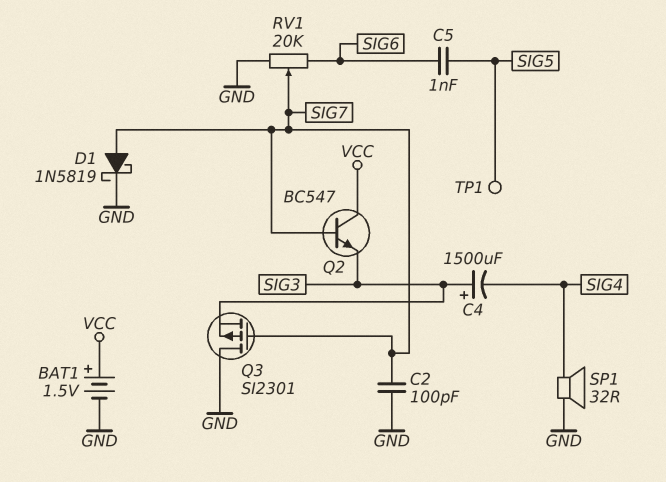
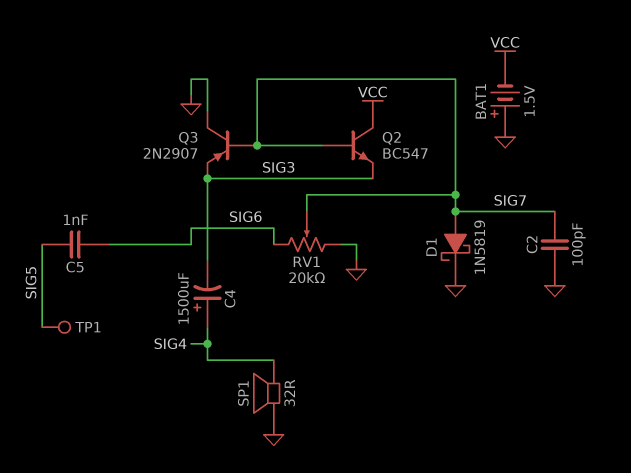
BAT1: 1.5V (plus VCC, minus GND) -> 1.5V (plus GND, minus VCC)
C4: 1500uF (plus SIG3, minus SIG4) -> 1500uF (plus SIG4, minus SIG3)
Q3: PMOS SI2301 (G SIG7, D GND, S SIG3) -> PNP 2N2907 (B SIG7, C GND, E SIG3)

